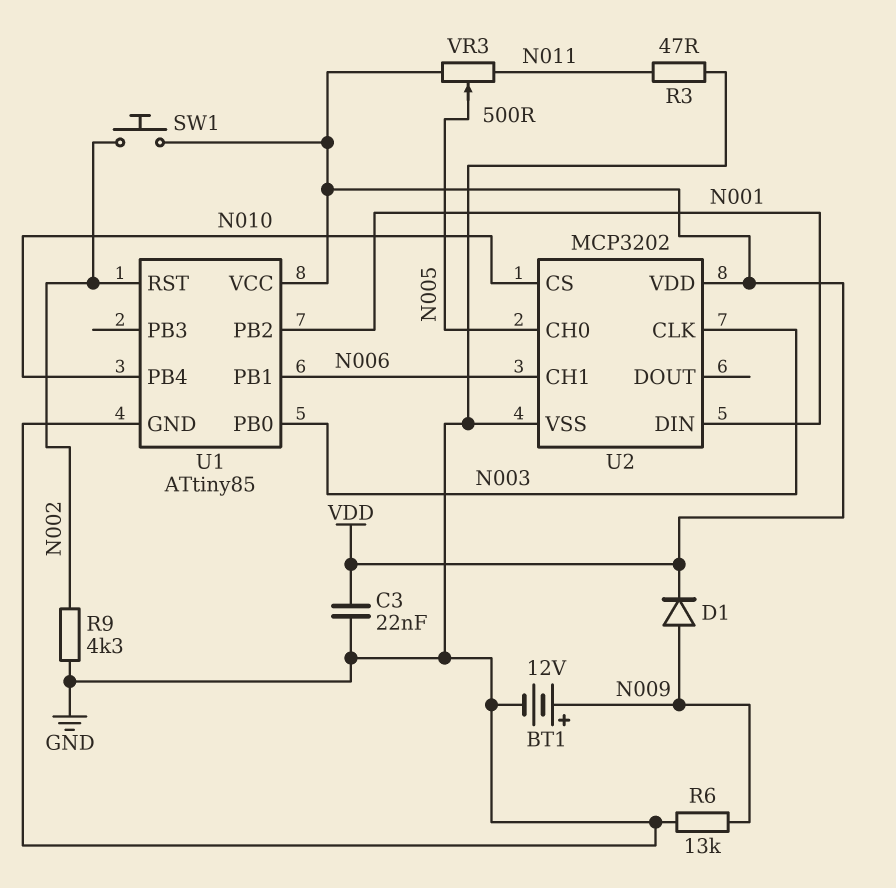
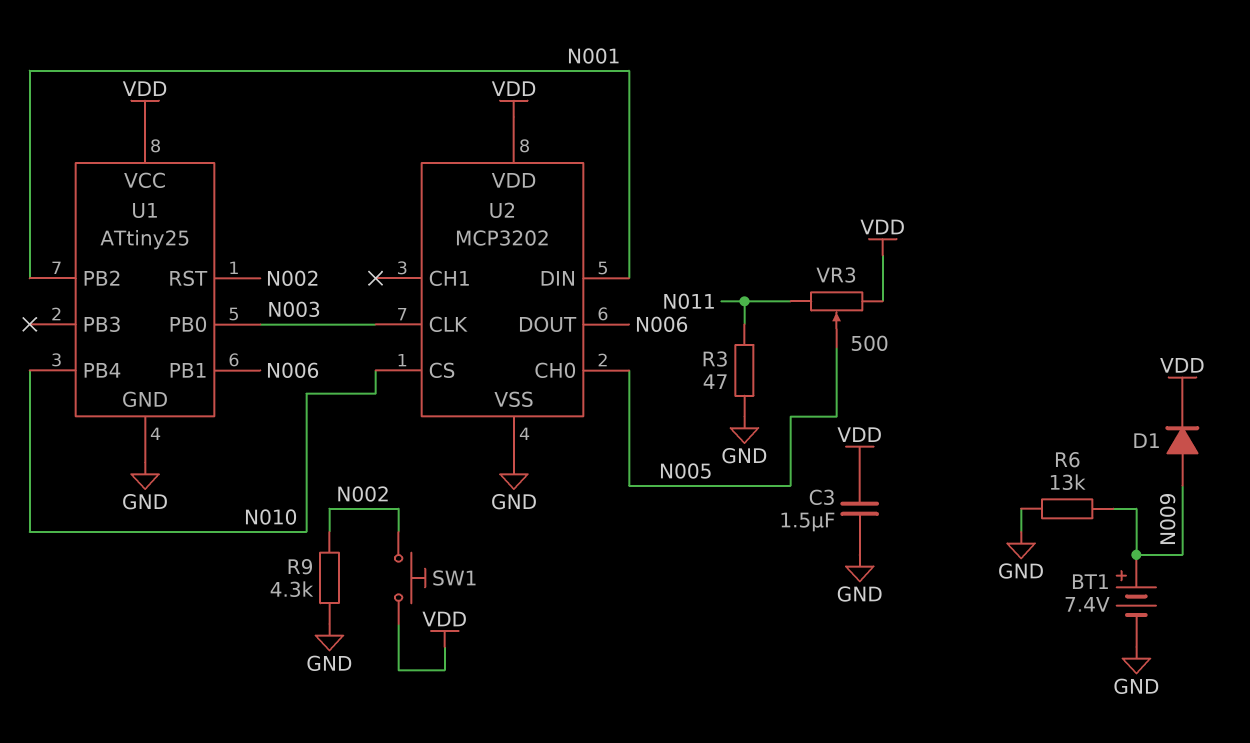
BT1: 12V (plus N009, minus GND) -> 7.4V (plus N009, minus GND)
C3: 22nF (GND, VDD) -> 1.5uF (GND, VDD)
U1: ATtiny85 -> ATtiny25
U2 pin CH1: N006 -> none
U2 pin DOUT: none -> N006

